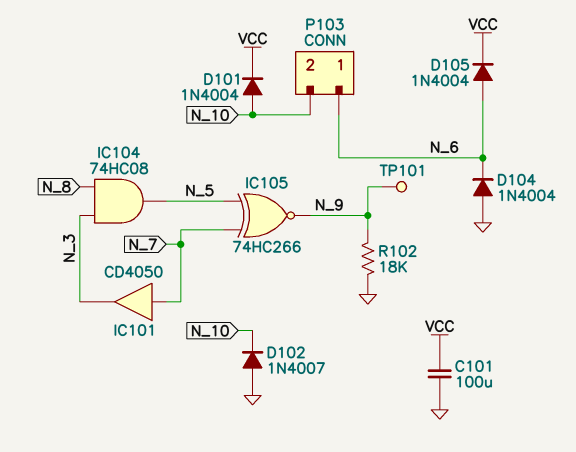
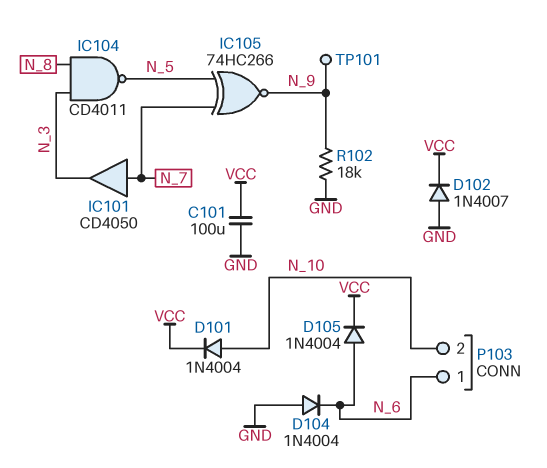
D102: diode 1N4007 (A GND, K N_10) -> diode 1N4007 (A GND, K VCC)
IC104: AND 74HC08 (in N_3, in N_8, out N_5) -> NAND CD4011 (in N_3, in N_8, out N_5)

